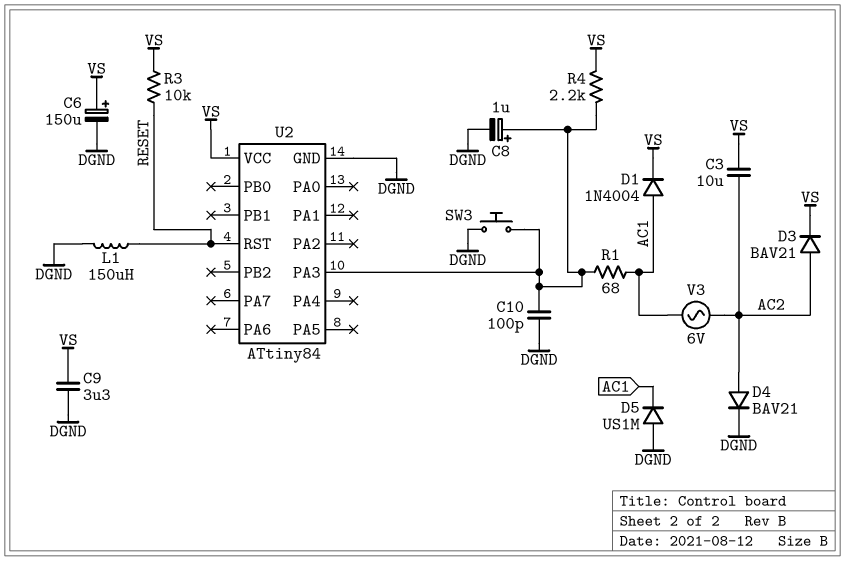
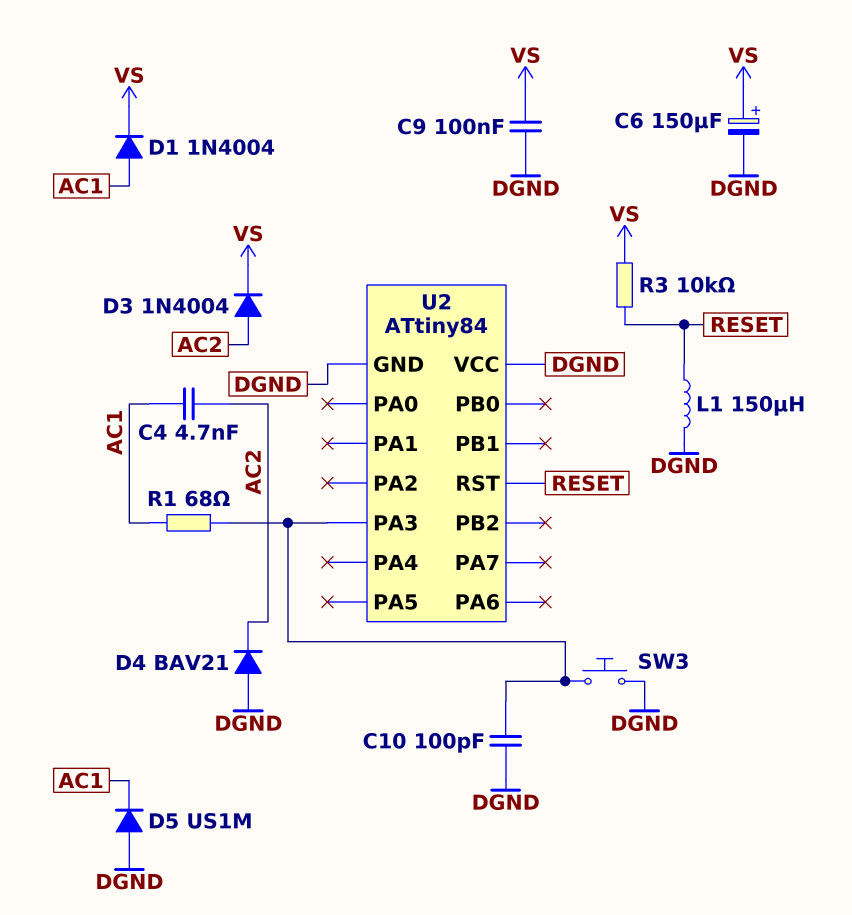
C3: 10uF (AC2, VS) -> none
C4: none -> 4.7nF (AC1, AC2)
C8: 1uF (plus U2/PA3, minus DGND) -> none
C9: 3.3uF (DGND, VS) -> 100nF (DGND, VS)
D3: diode BAV21 (A AC2, K VS) -> diode 1N4004 (A AC2, K VS)
D4: diode BAV21 (A AC2, K DGND) -> diode BAV21 (A DGND, K AC2)
R4: 2.2k (U2/PA3, VS) -> none
U2 pin VCC: VS -> DGND
V3: AC 6V (AC1, AC2) -> none

